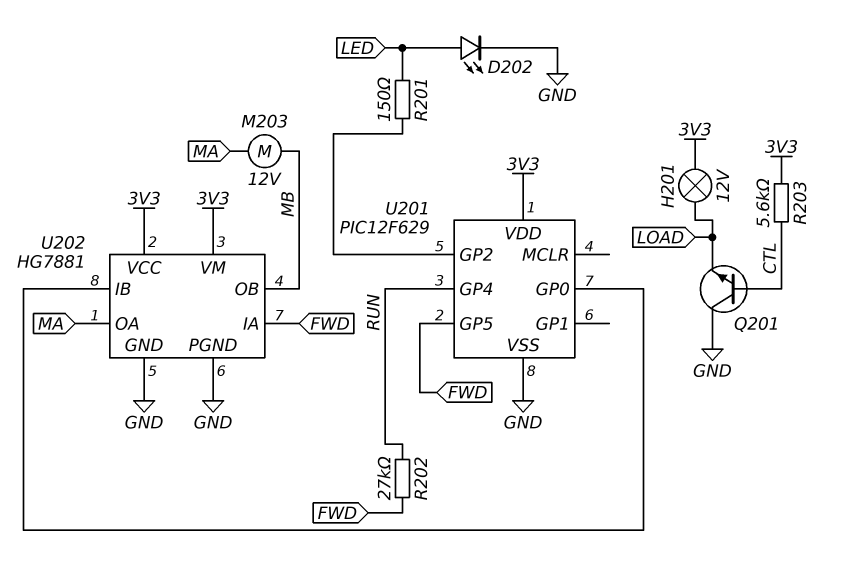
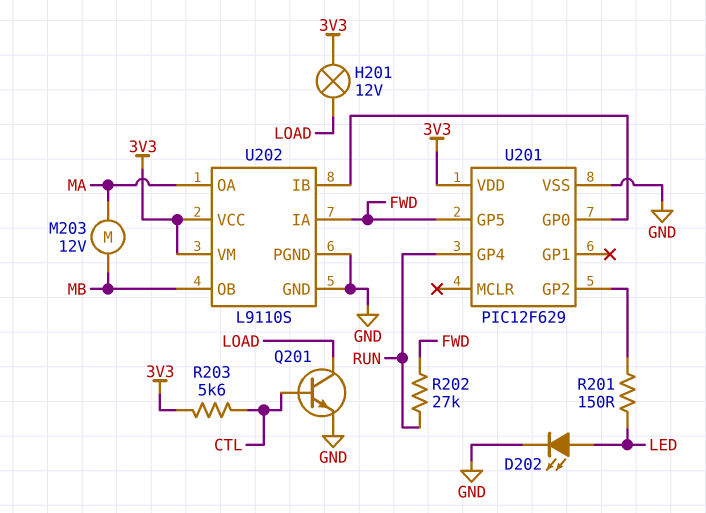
Q201: NPN (B CTL, C GND, E LOAD) -> NPN (B CTL, C LOAD, E GND)
U202: HG7881 -> L9110S

